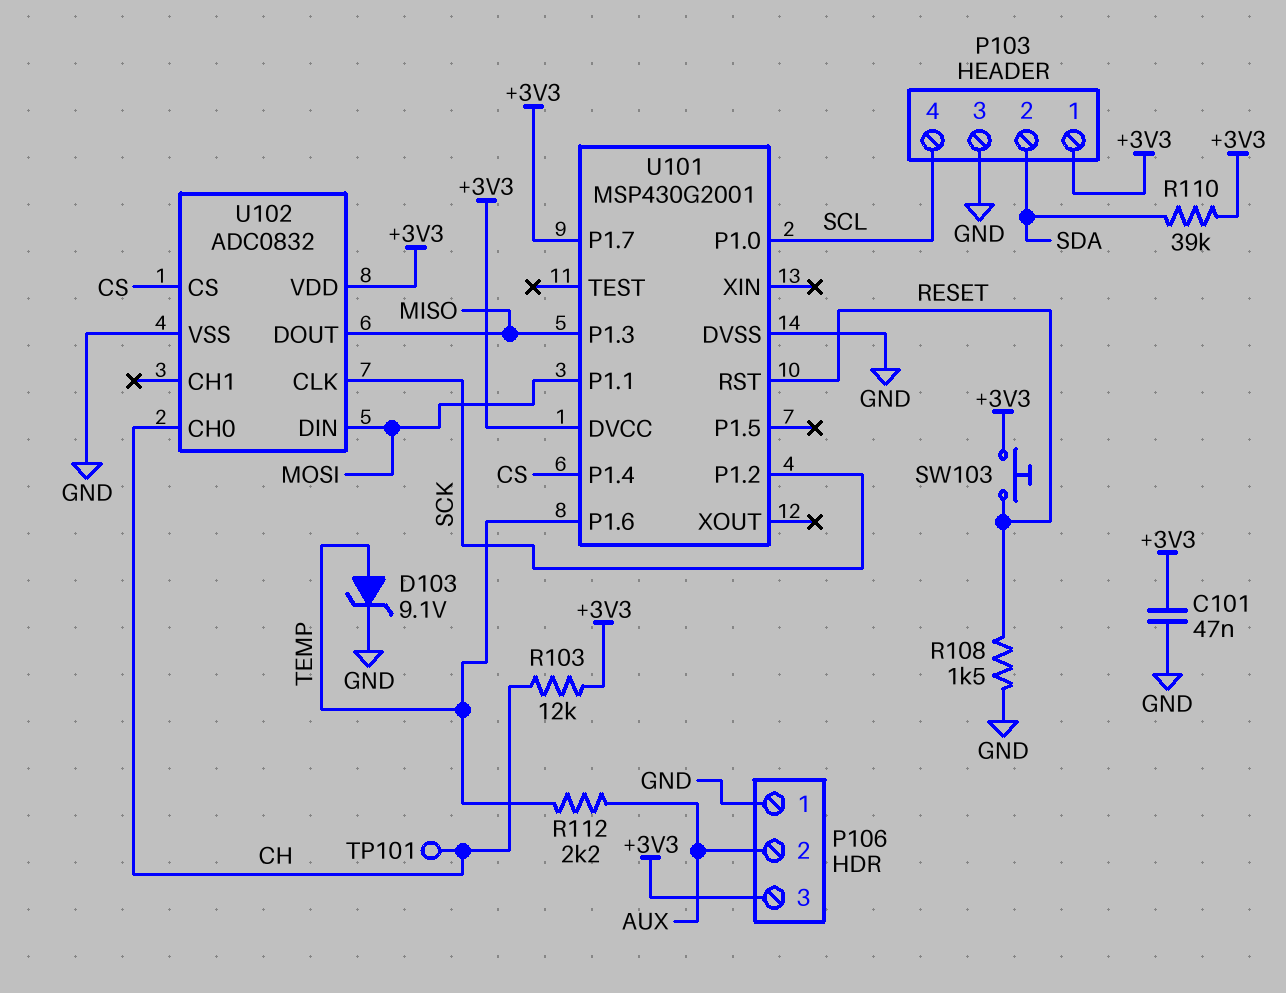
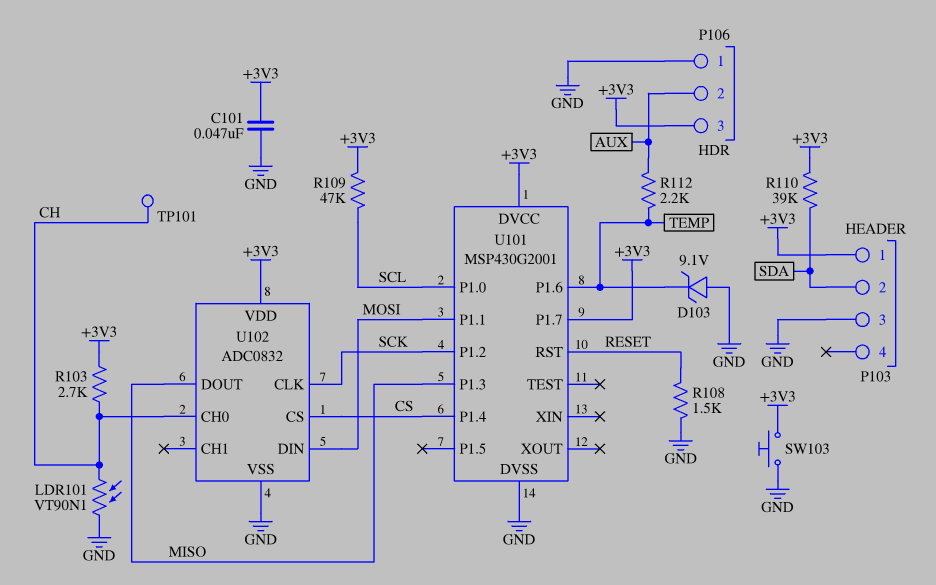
D103: zener 9.1V (A TEMP, K GND) -> zener 9.1V (A GND, K TEMP)
LDR101: none -> VT90N1 (CH, GND)
P103 pin 4: SCL -> none
R103: 12k (+3V3, CH) -> 2.7k (+3V3, CH)
R109: none -> 47k (+3V3, SCL)
SW103: button (+3V3, RESET) -> button (+3V3, GND)

